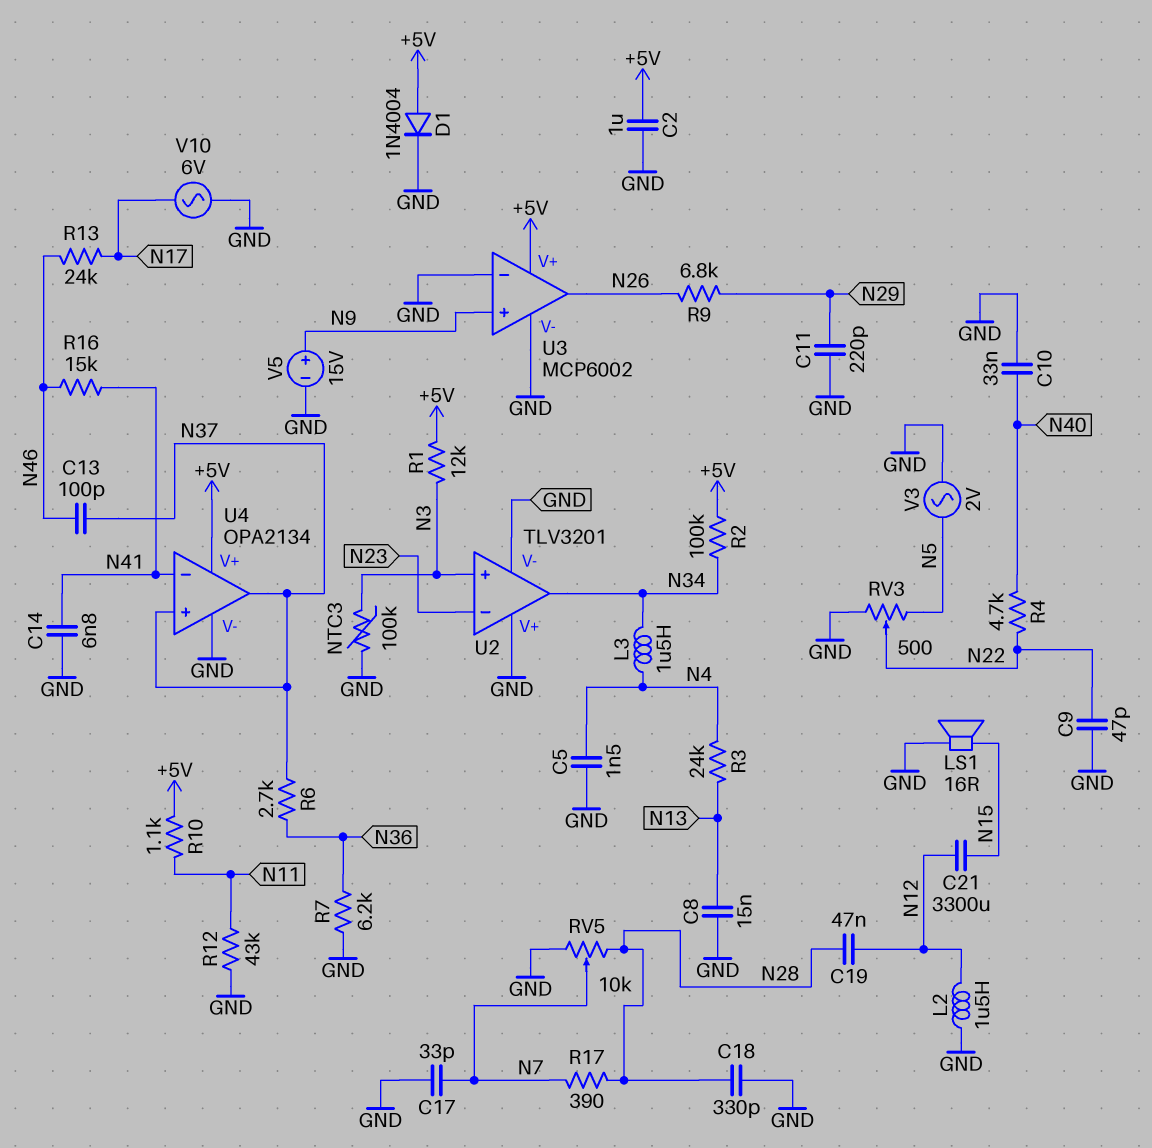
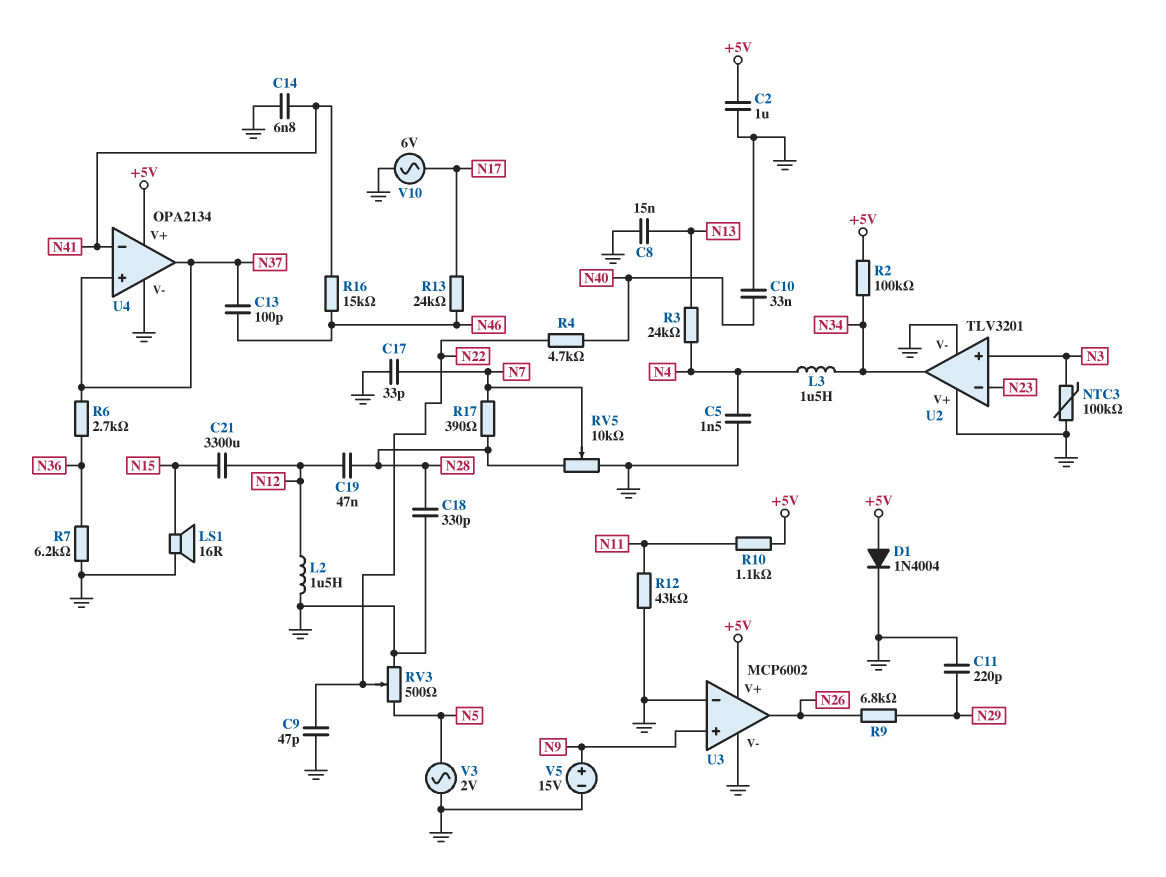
R1: 12k (+5V, N3) -> none

